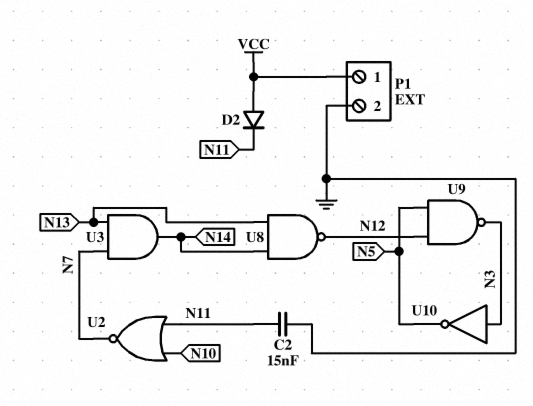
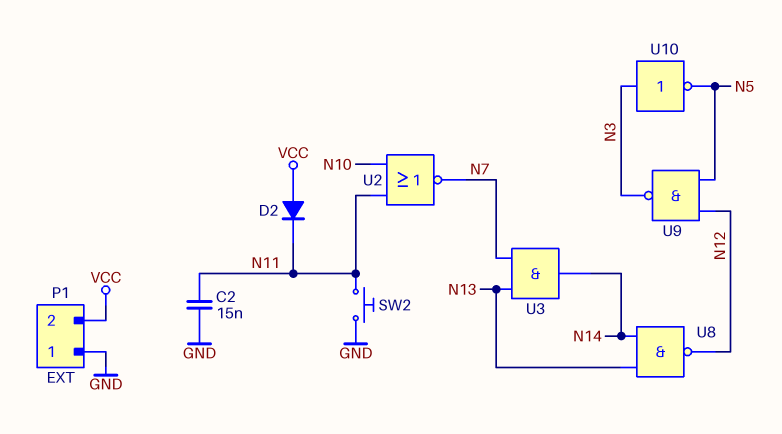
P1 pin 1: VCC -> GND
P1 pin 2: GND -> VCC
SW2: none -> button (GND, N11)

